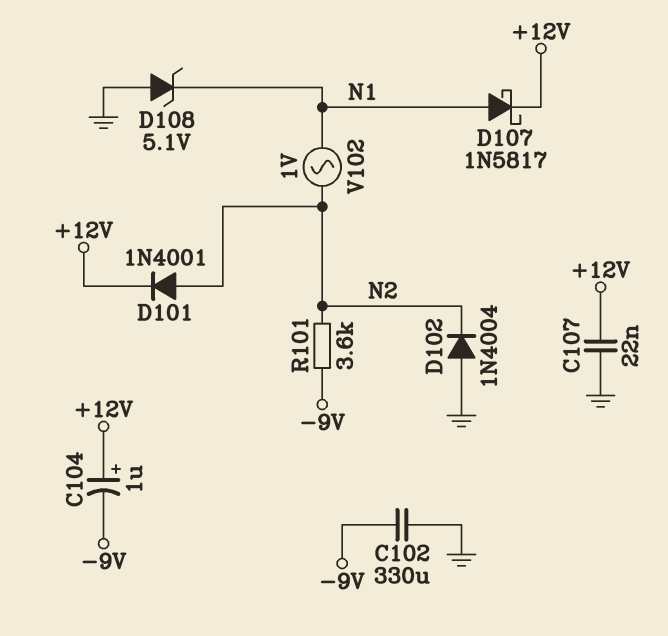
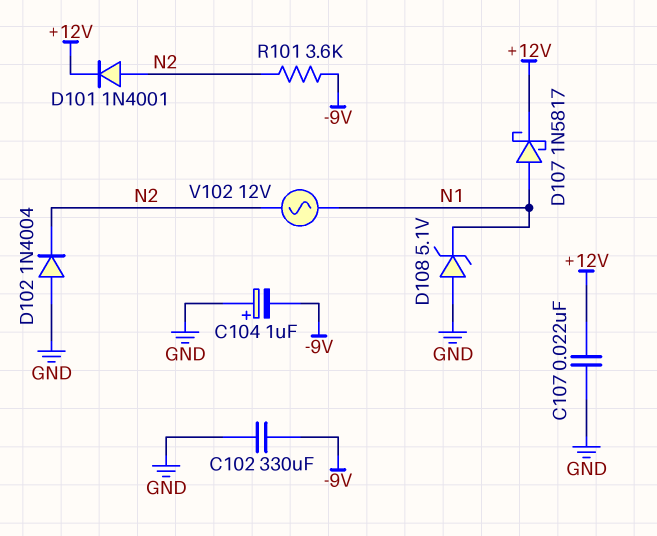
C104: 1uF (plus +12V, minus -9V) -> 1uF (plus GND, minus -9V)
V102: AC 1V (N1, N2) -> AC 12V (N1, N2)

